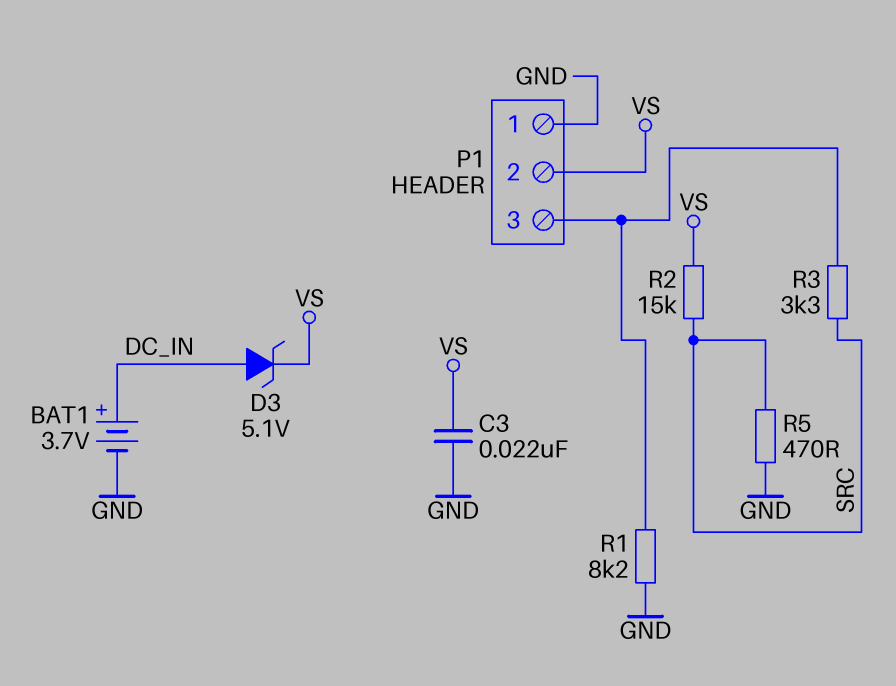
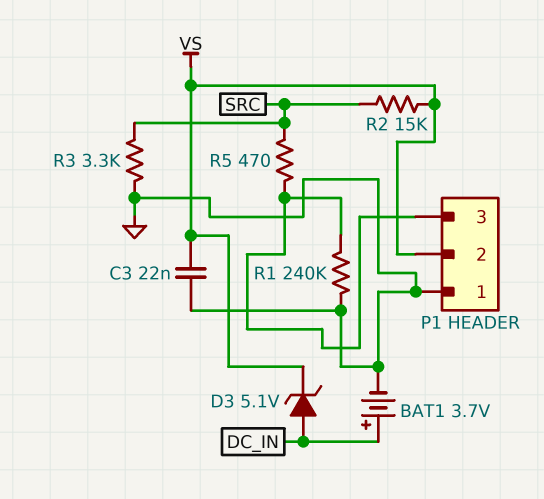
R1: 8.2k (GND, P1/3) -> 240k (GND, P1/3)
R3: 3.3k (P1/3, SRC) -> 3.3k (GND, SRC)
R5: 470 (GND, SRC) -> 470 (P1/3, SRC)

